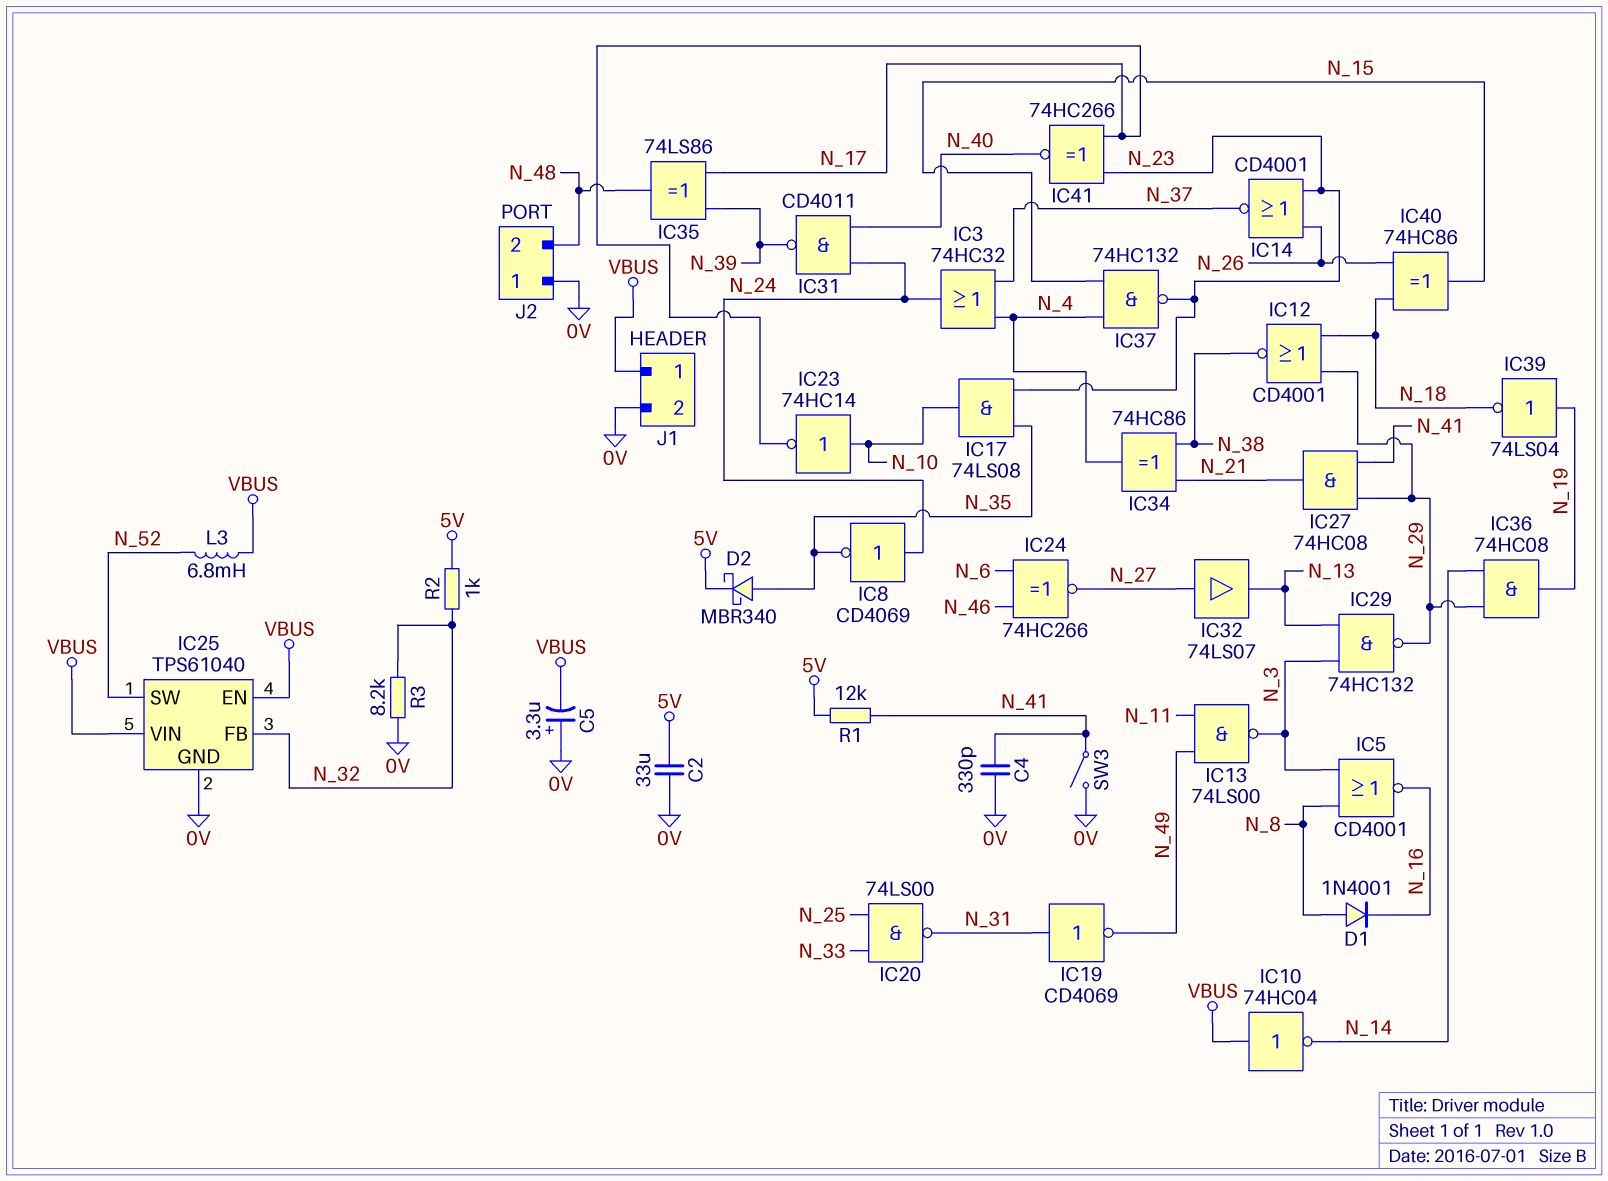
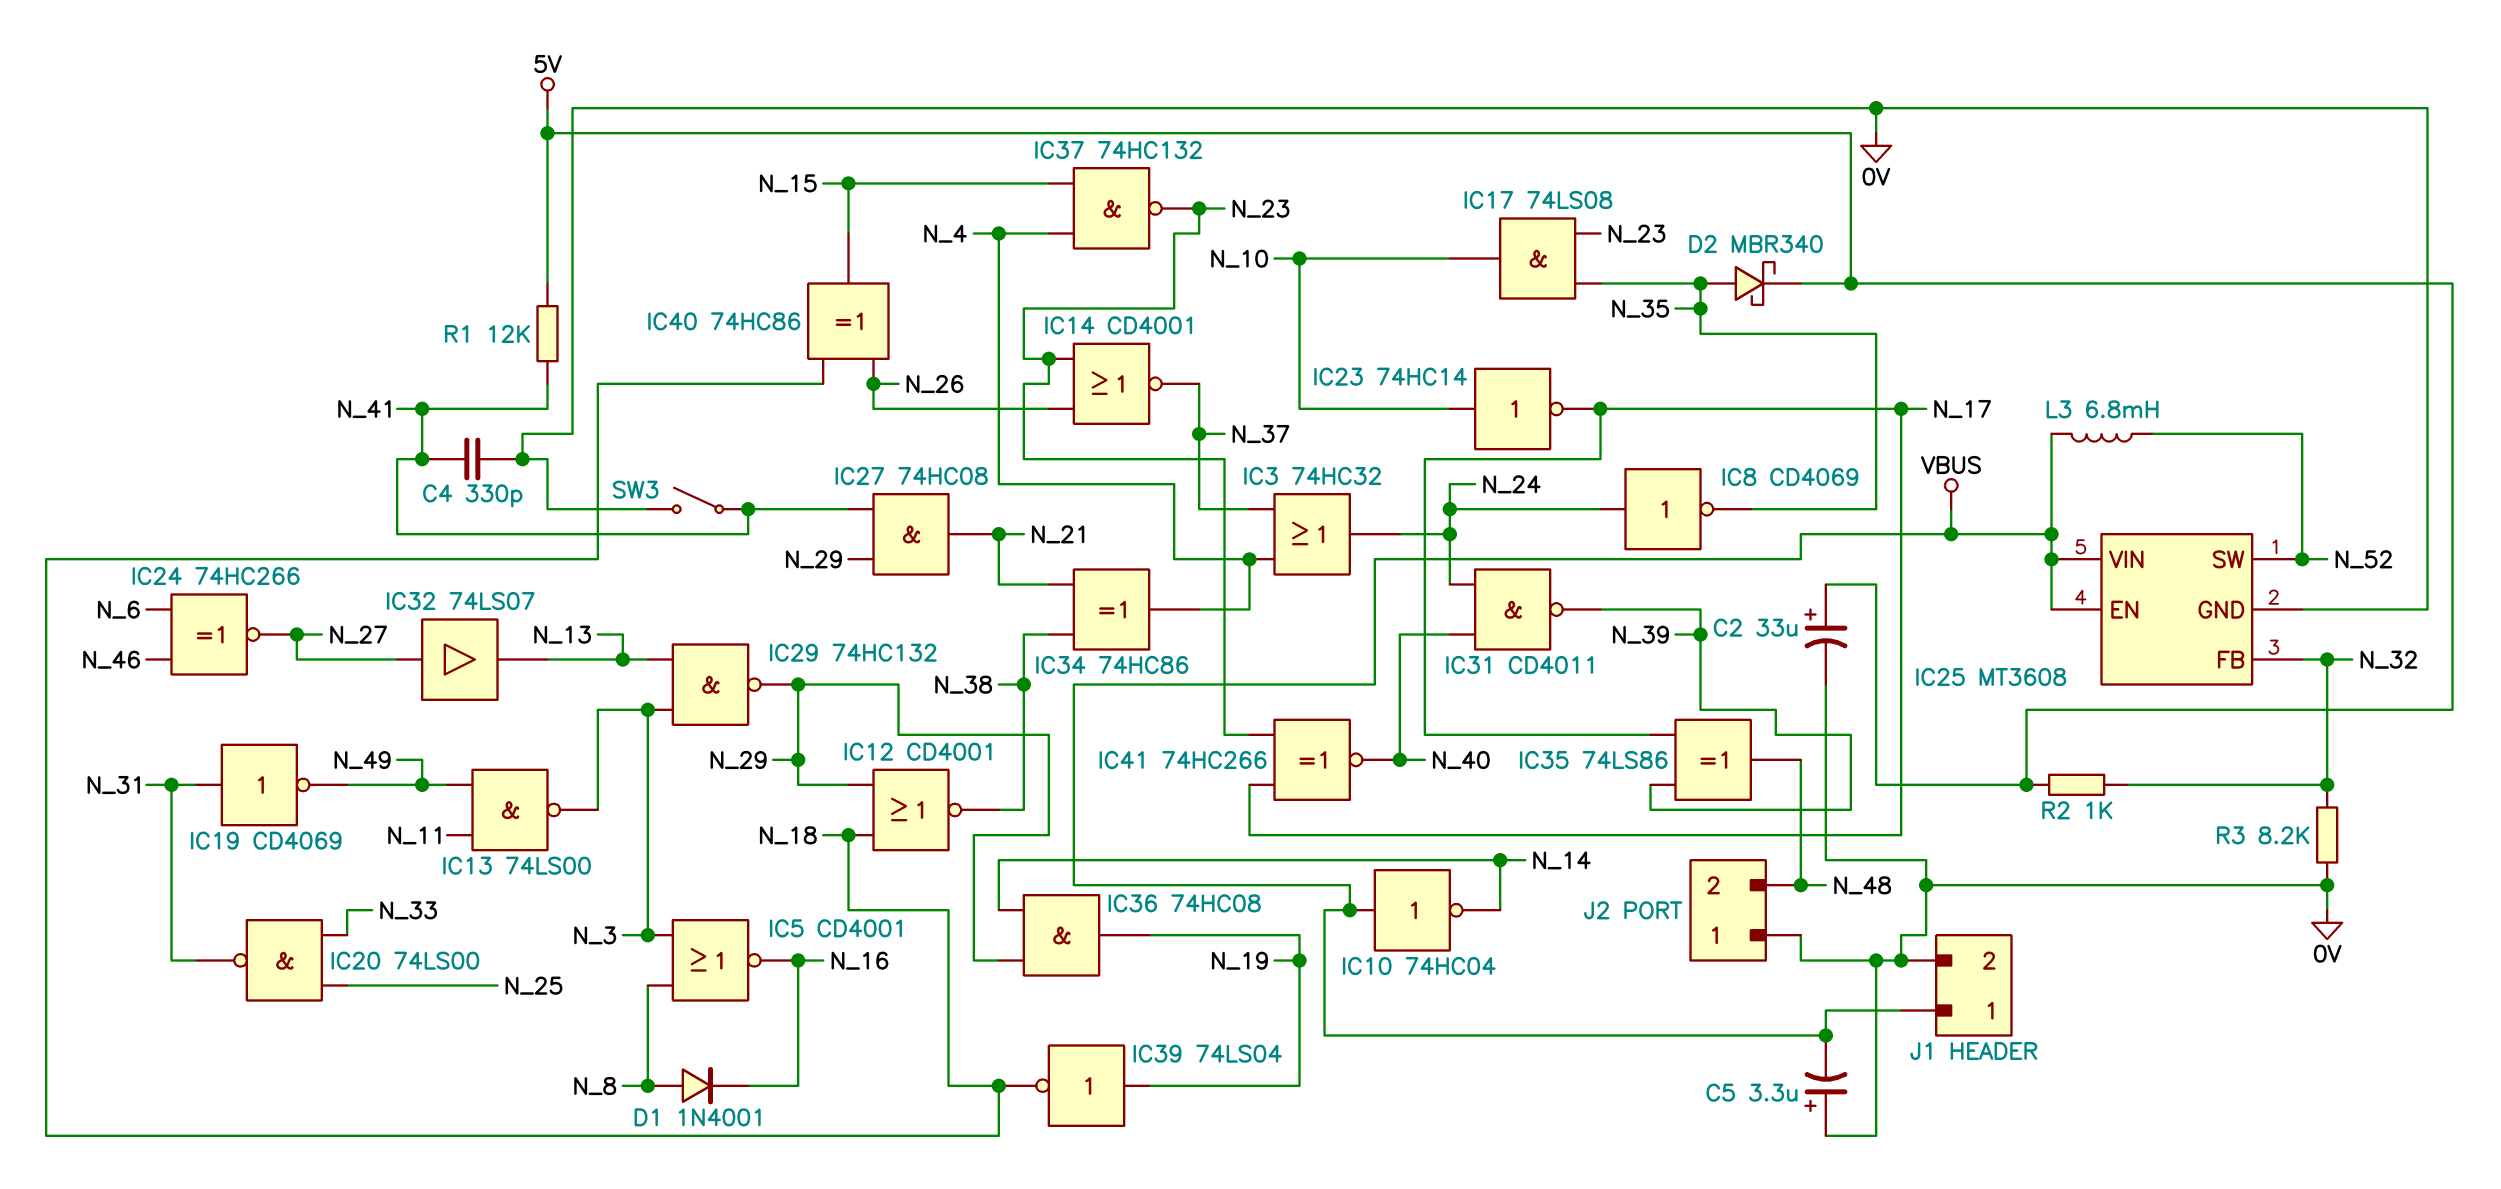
C2: 33uF (0V, 5V) -> 33uF (plus 5V, minus 0V)
IC25: TPS61040 -> MT3608

